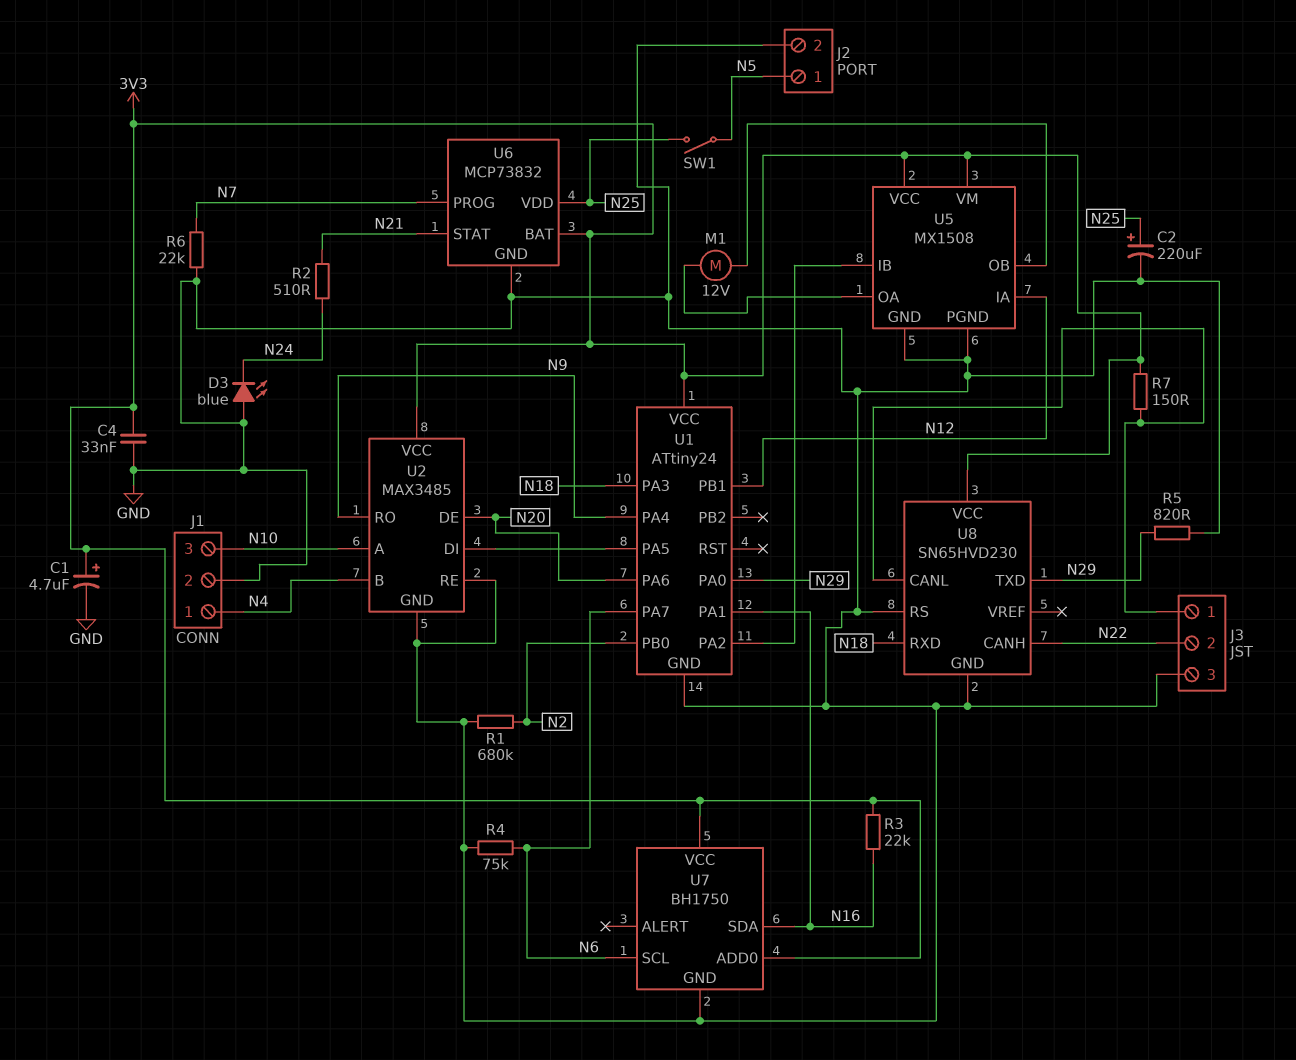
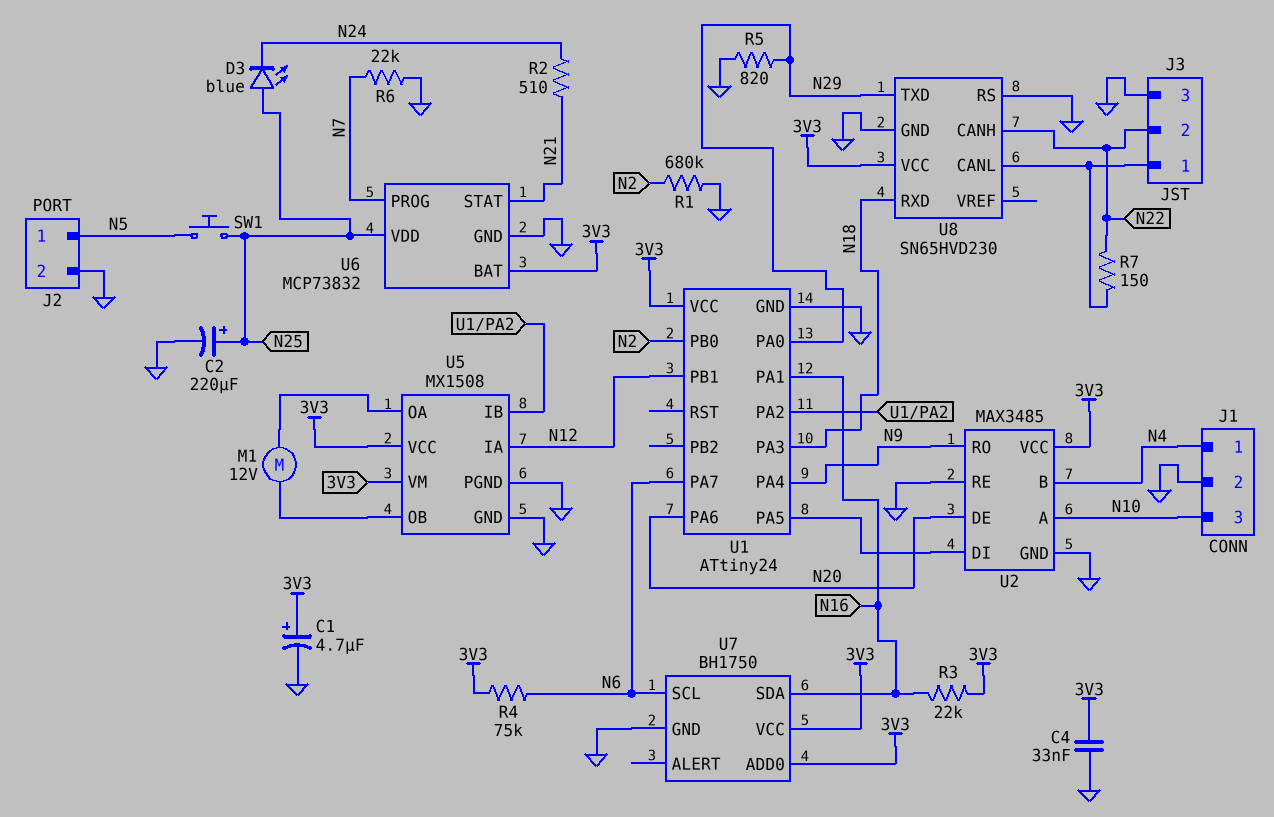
D3: LED blue (A GND, K N24) -> LED blue (A N25, K N24)
R4: 75k (GND, N6) -> 75k (3V3, N6)
R7: 150 (3V3, J3/1) -> 150 (J3/1, N22)
SW1: switch (N5, N25) -> button (N5, N25)

